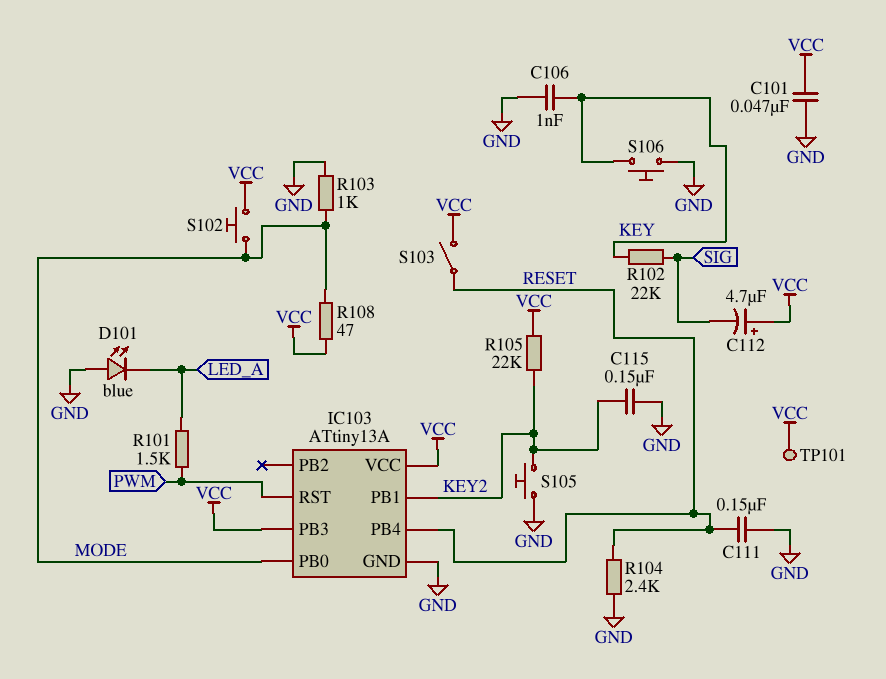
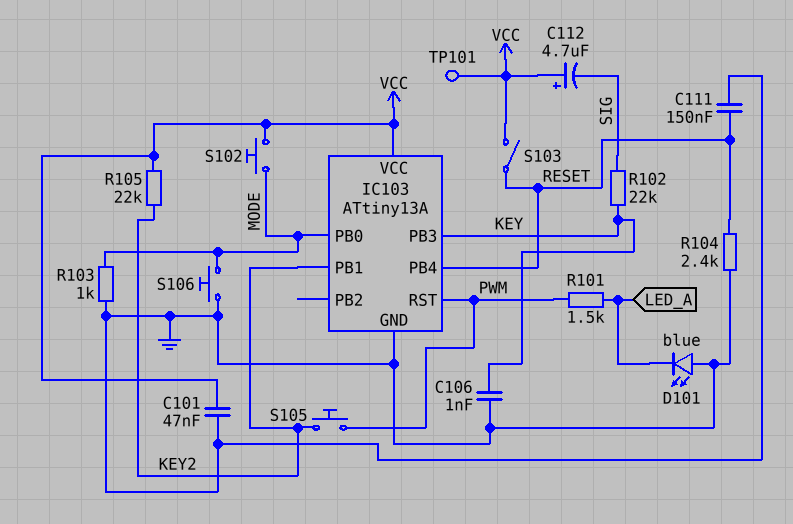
C115: 150nF (GND, KEY2) -> none
IC103 pin PB3: VCC -> KEY
R108: 47 (MODE, VCC) -> none
S105: button (GND, KEY2) -> button (KEY2, PWM)
S106: button (GND, KEY) -> button (GND, MODE)

